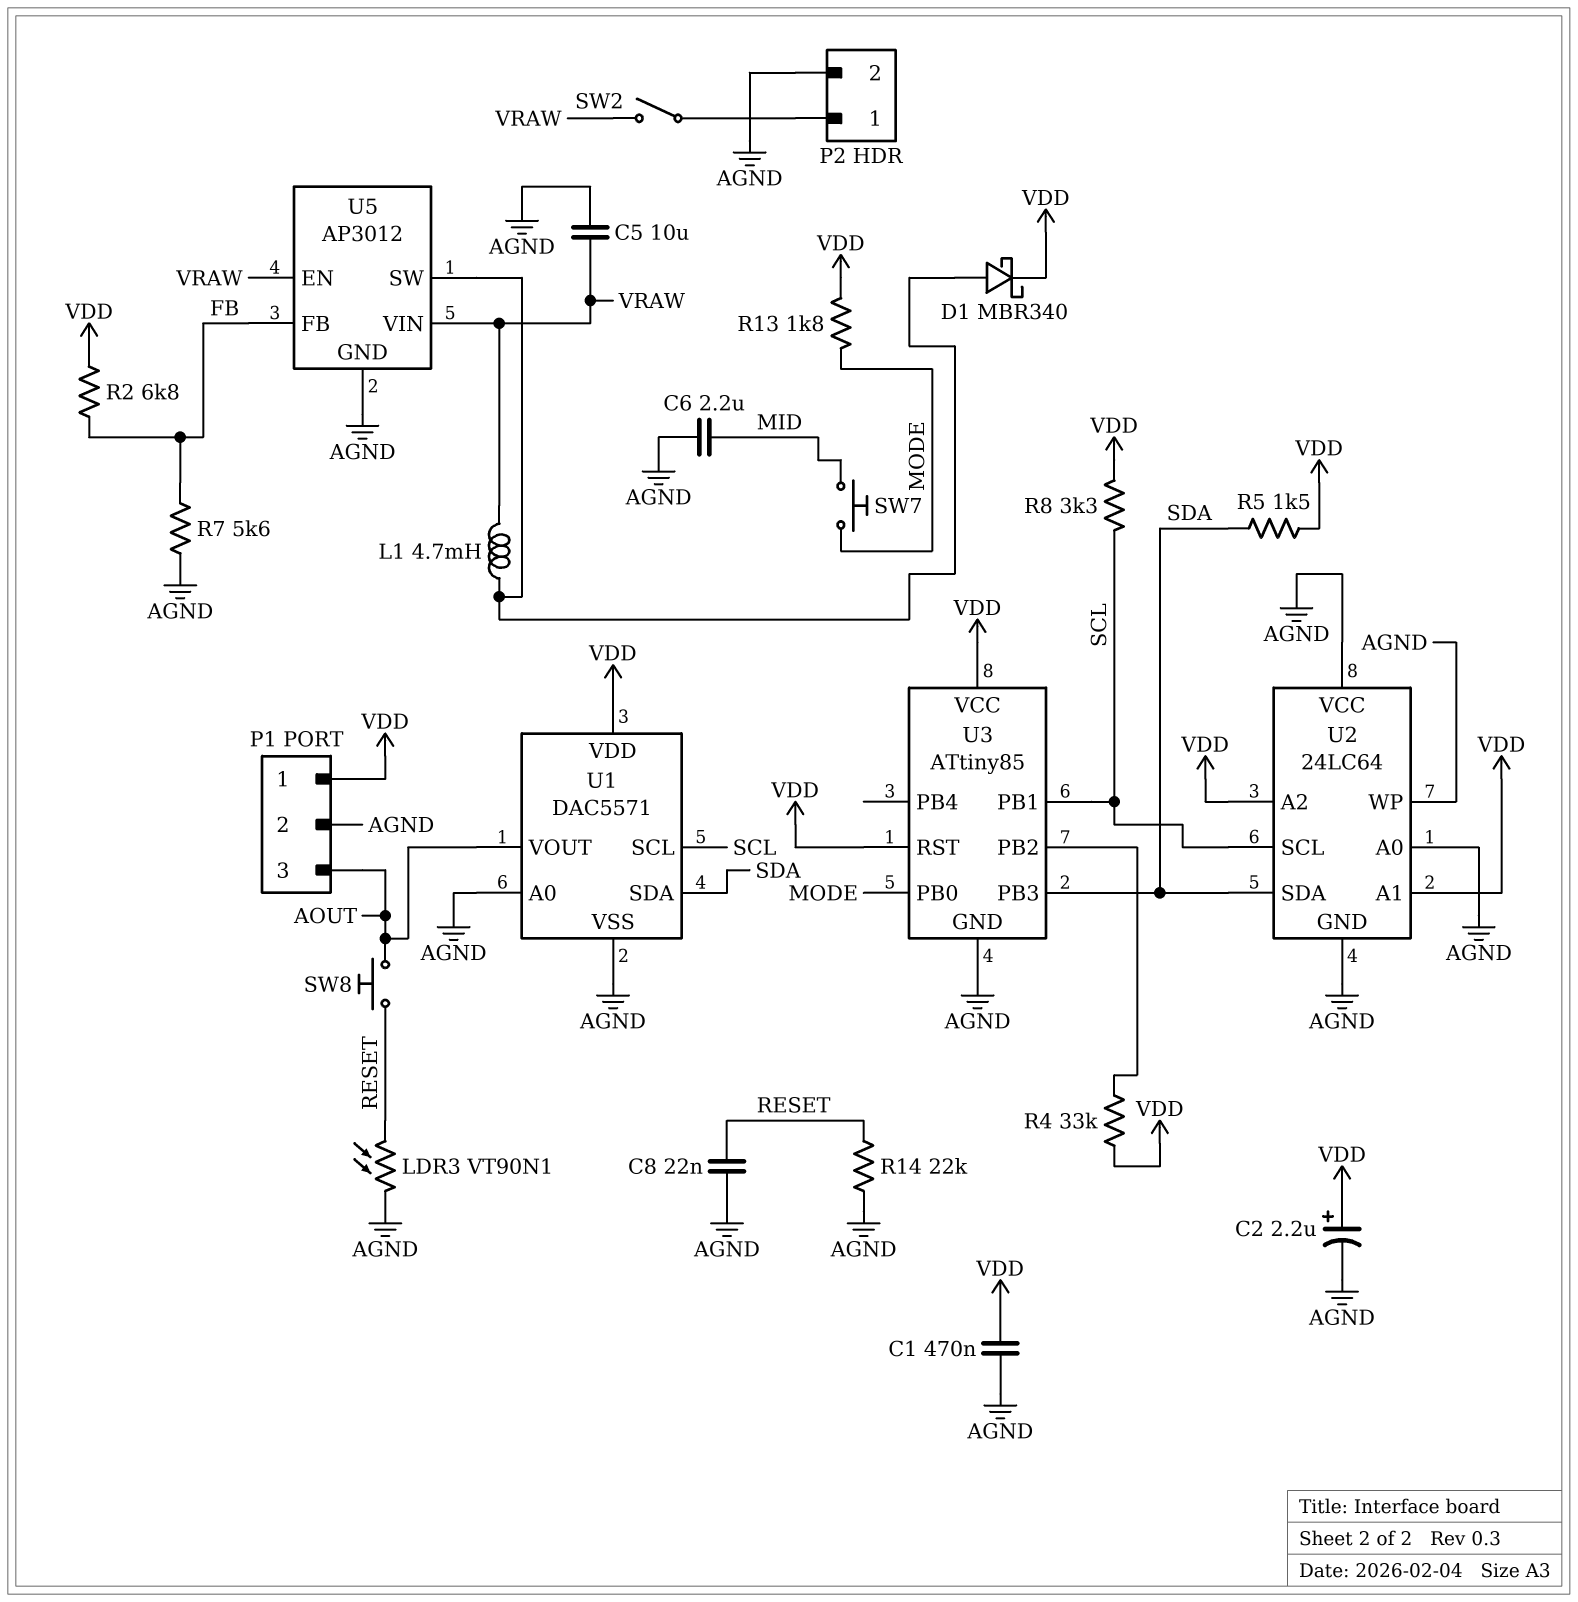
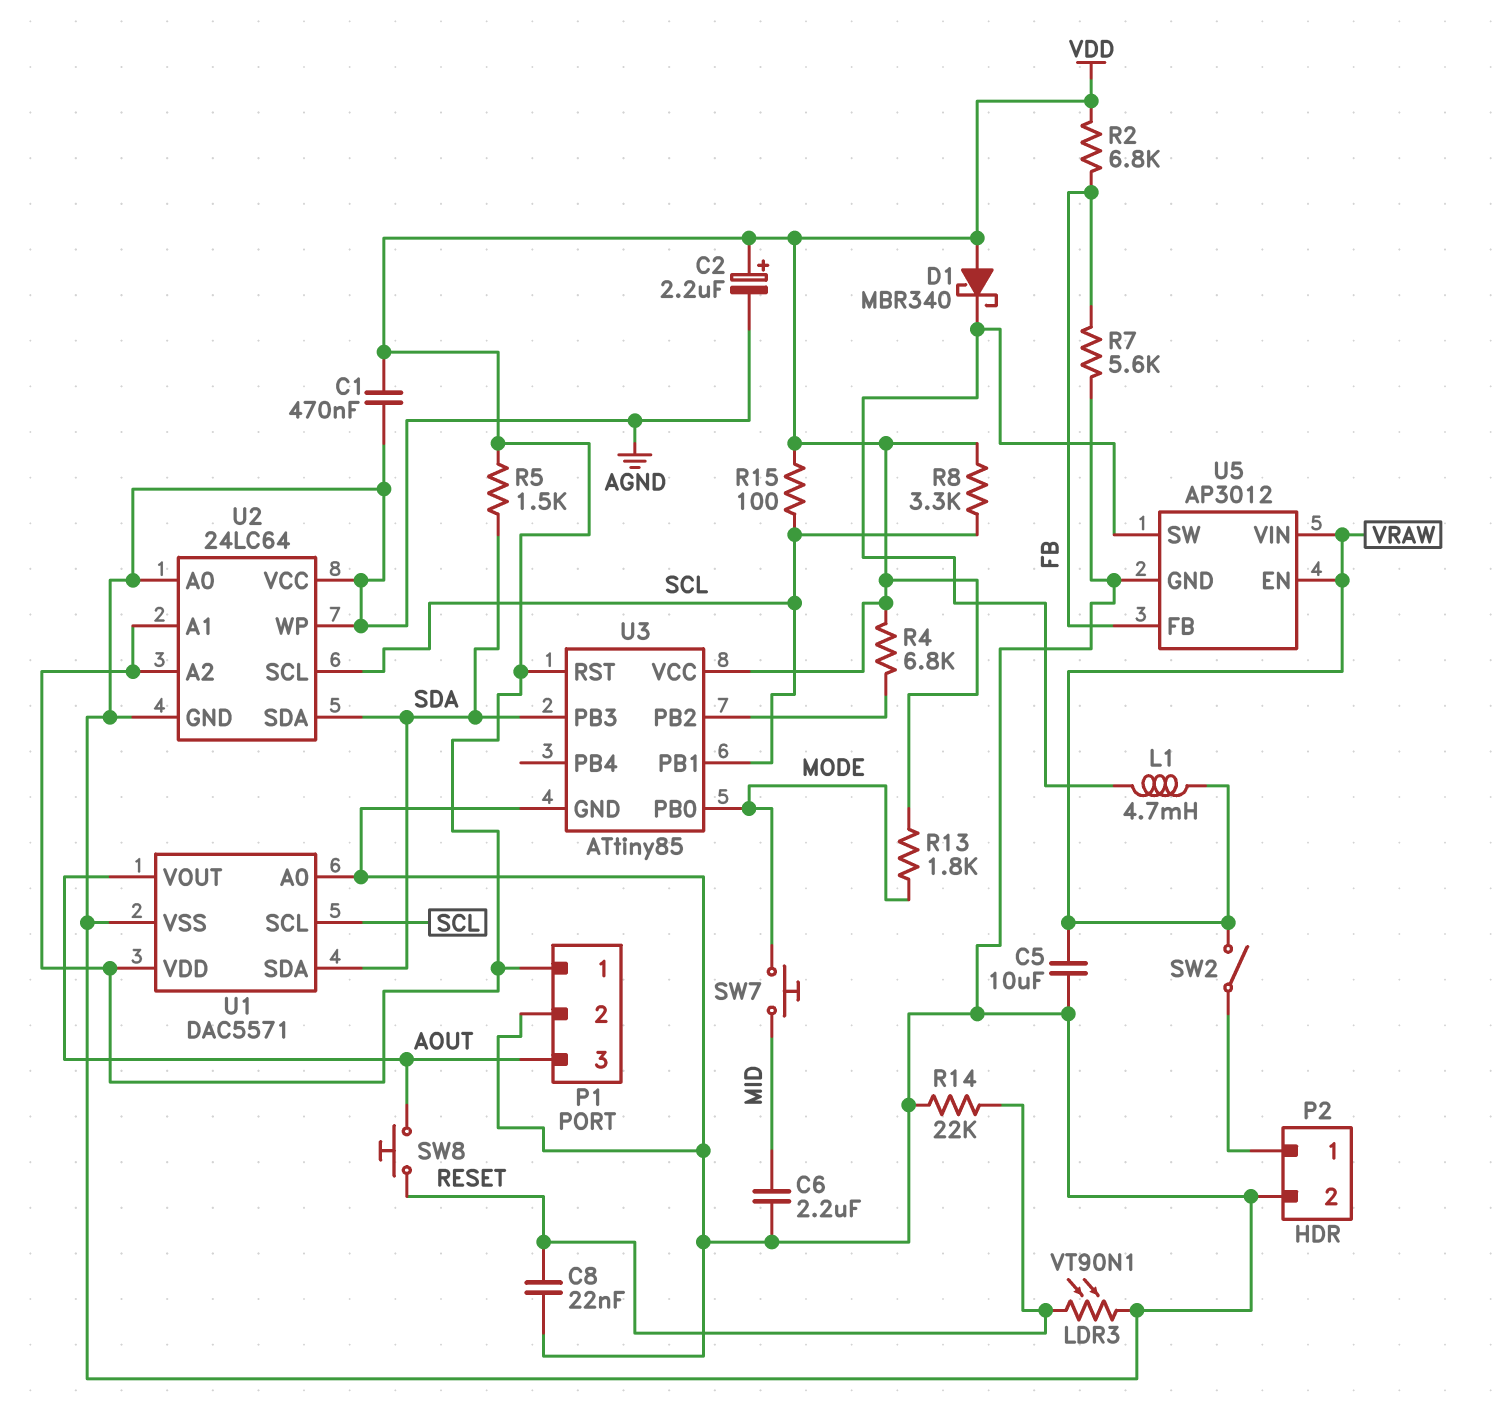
D1: schottky MBR340 (A U5/SW, K VDD) -> schottky MBR340 (A VDD, K U5/SW)
R4: 33k (U3/PB2, VDD) -> 6.8k (U3/PB2, VDD)
R15: none -> 100 (SCL, VDD)

